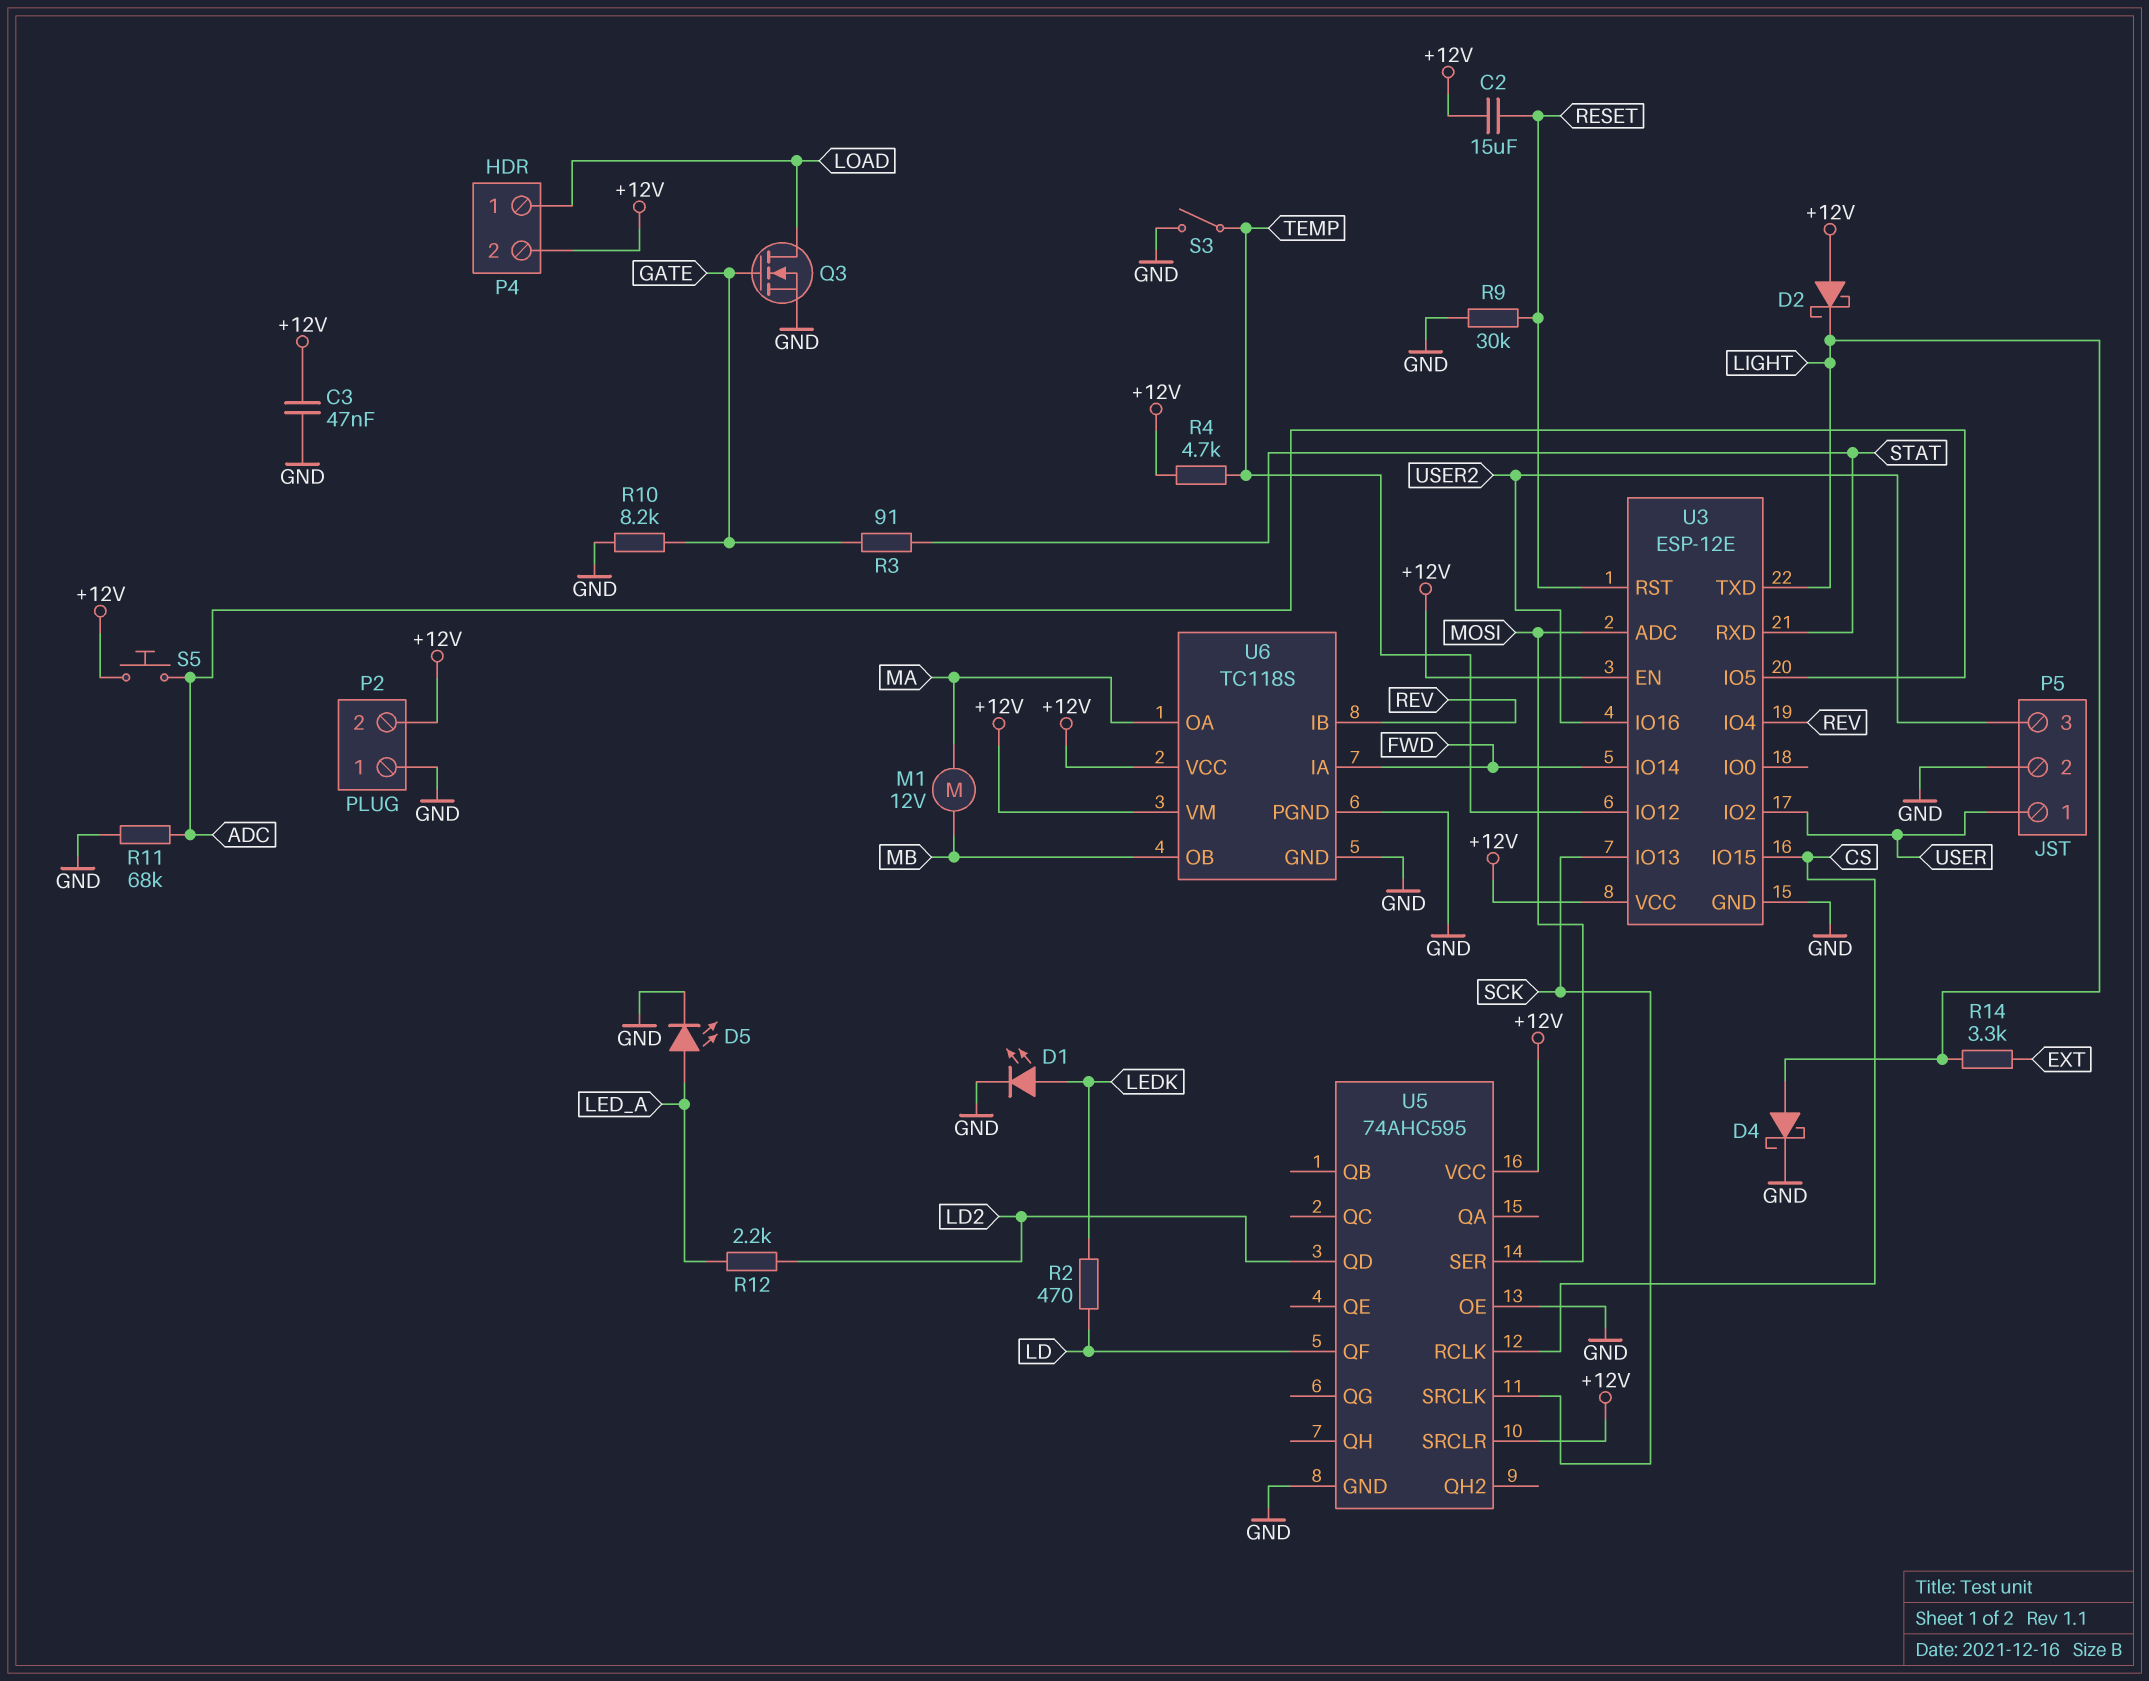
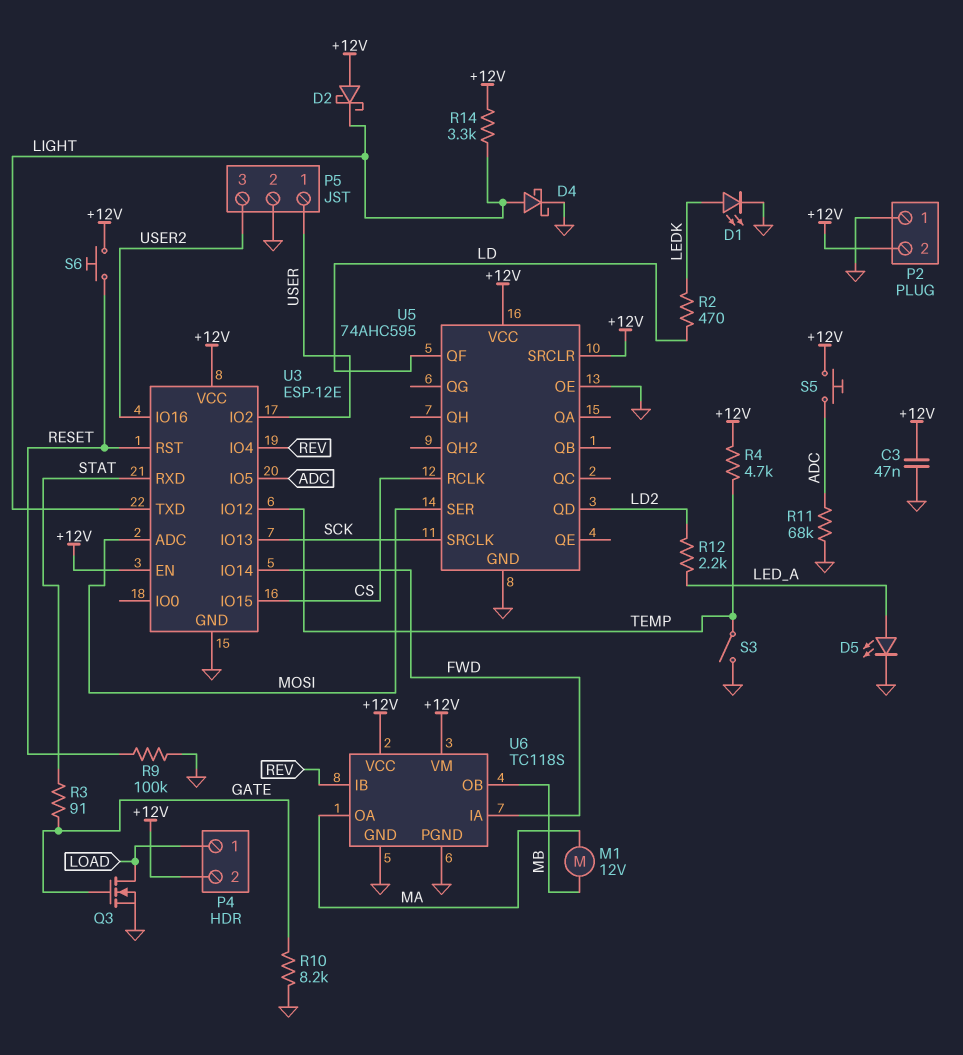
C2: 15uF (+12V, RESET) -> none
R9: 30k (GND, RESET) -> 100k (GND, RESET)
R14: 3.3k (EXT, LIGHT) -> 3.3k (+12V, LIGHT)
S6: none -> button (+12V, RESET)

